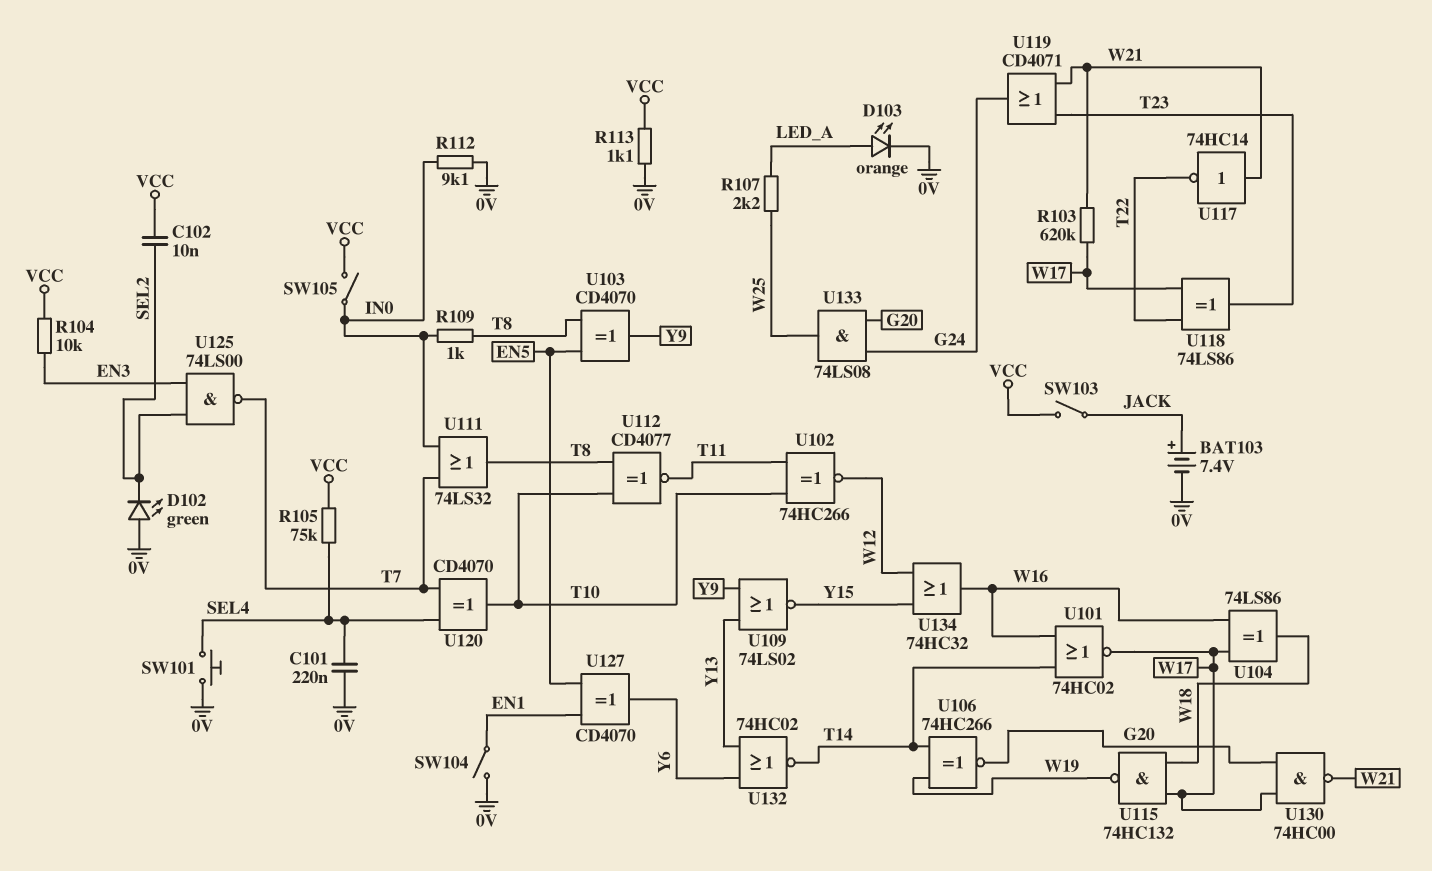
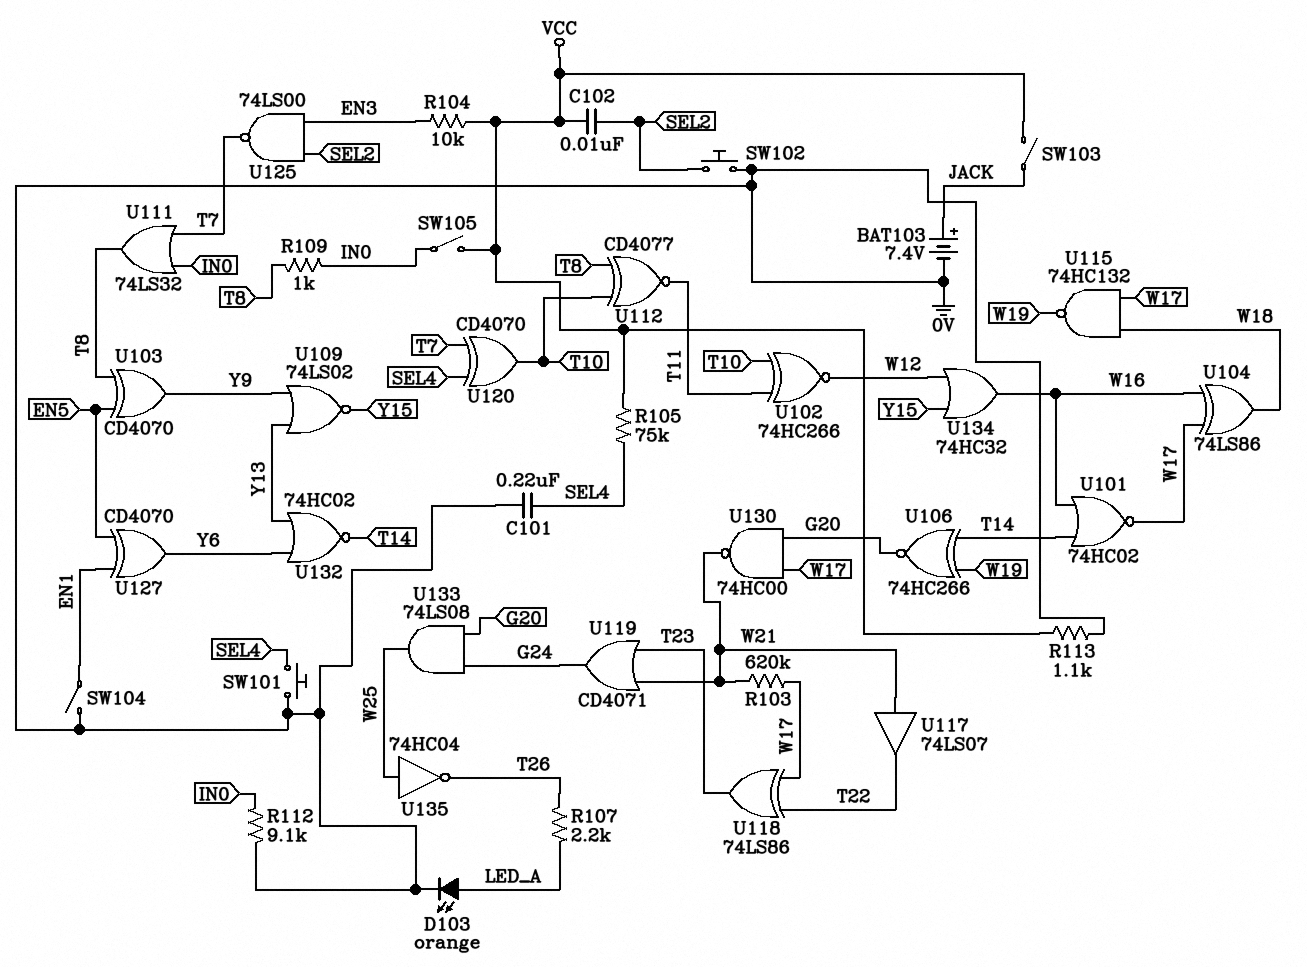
D102: LED green (A 0V, K SEL2) -> none
R107: 2.2k (LED_A, W25) -> 2.2k (LED_A, T26)
SW102: none -> button (0V, SEL2)
U117: NOT 74HC14 (in W21, out T22) -> buffer 74LS07 (in W21, out T22)
U135: none -> NOT 74HC04 (in W25, out T26)

